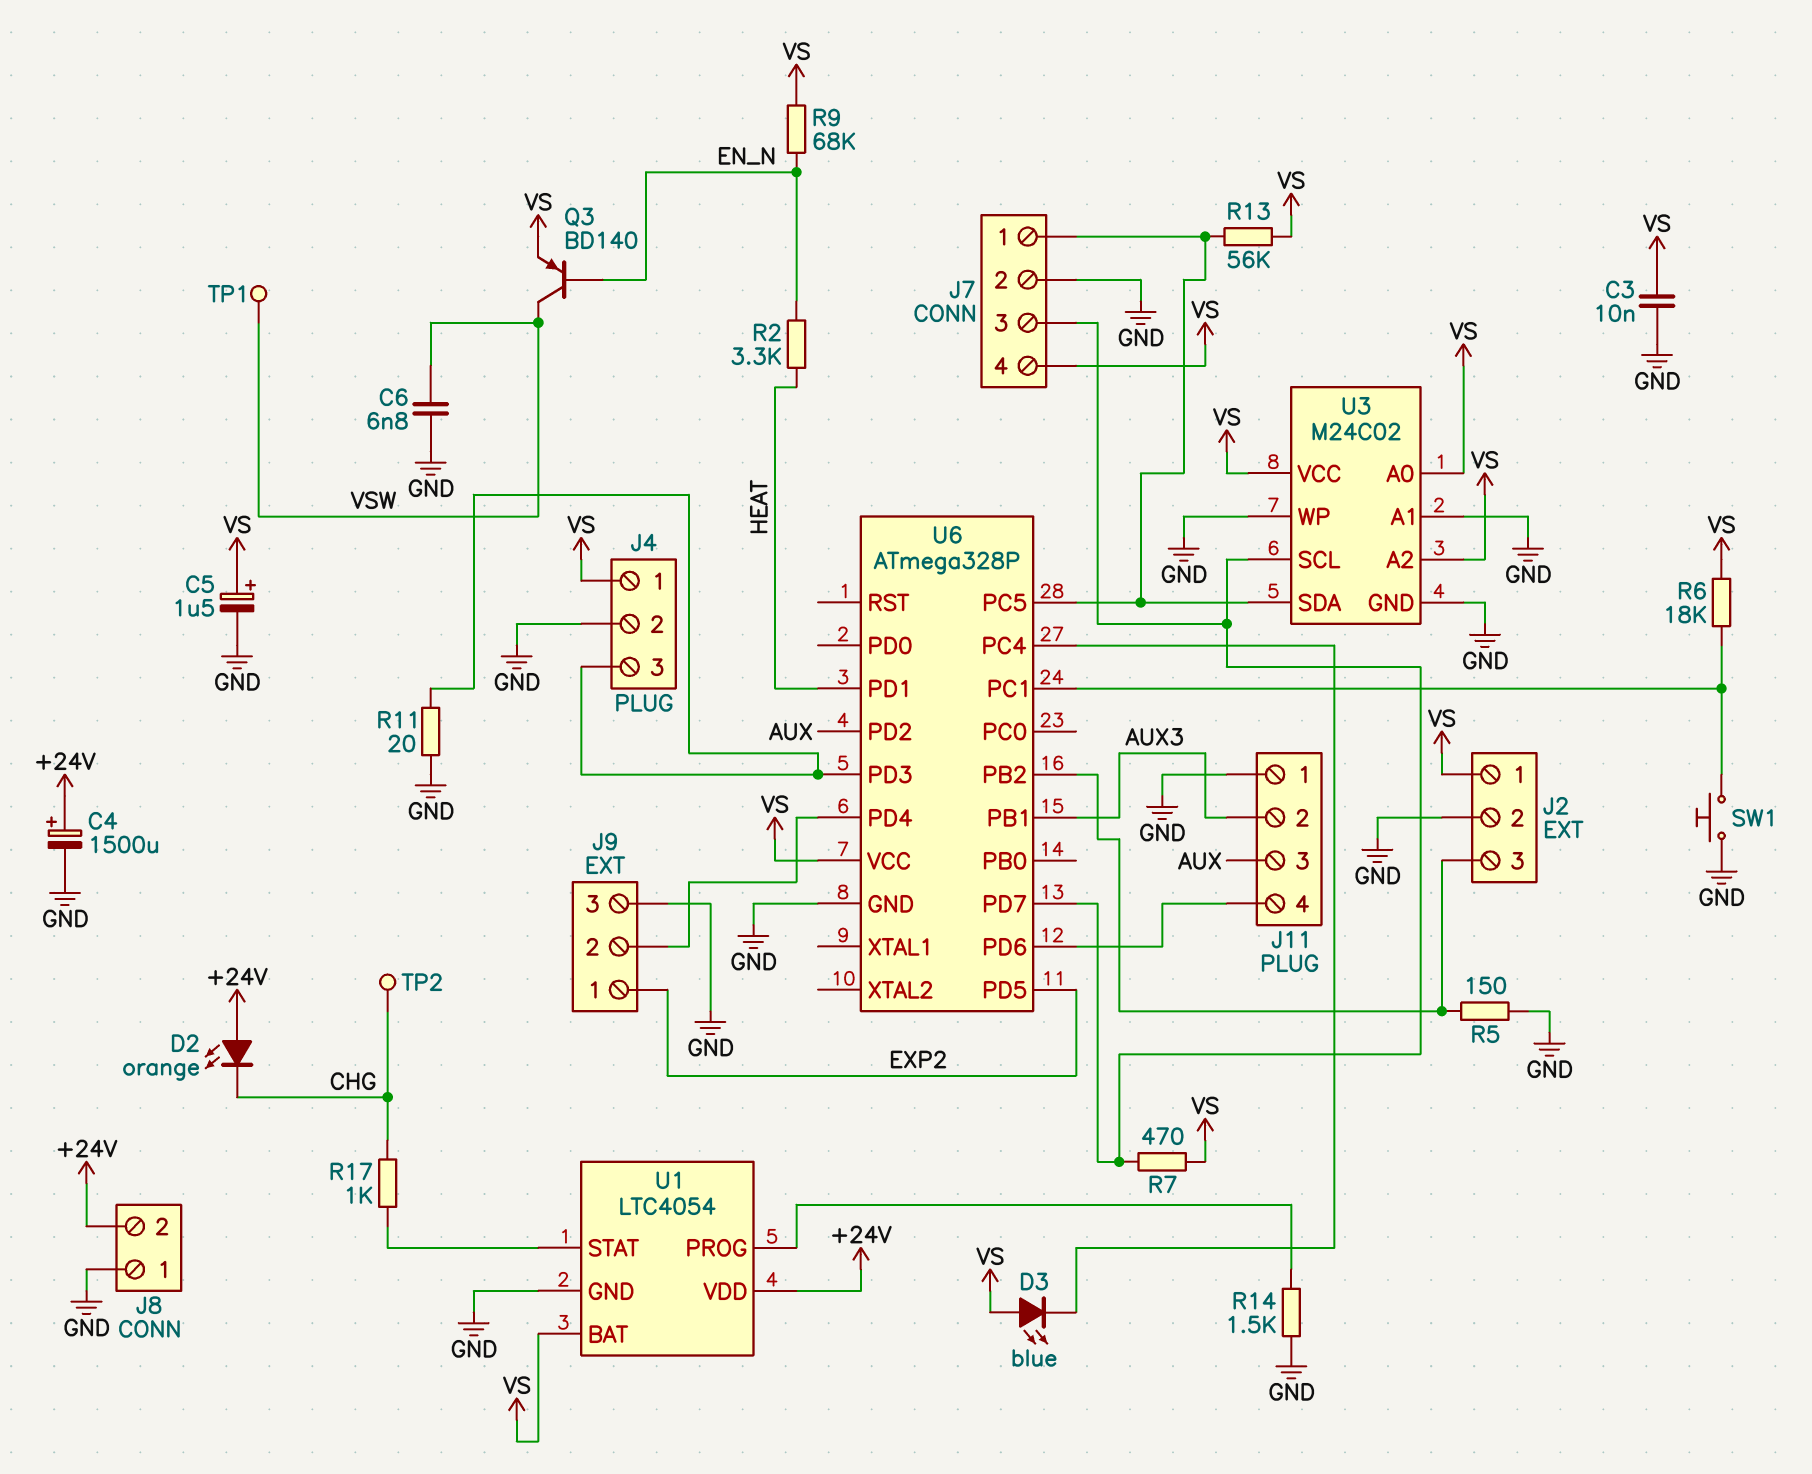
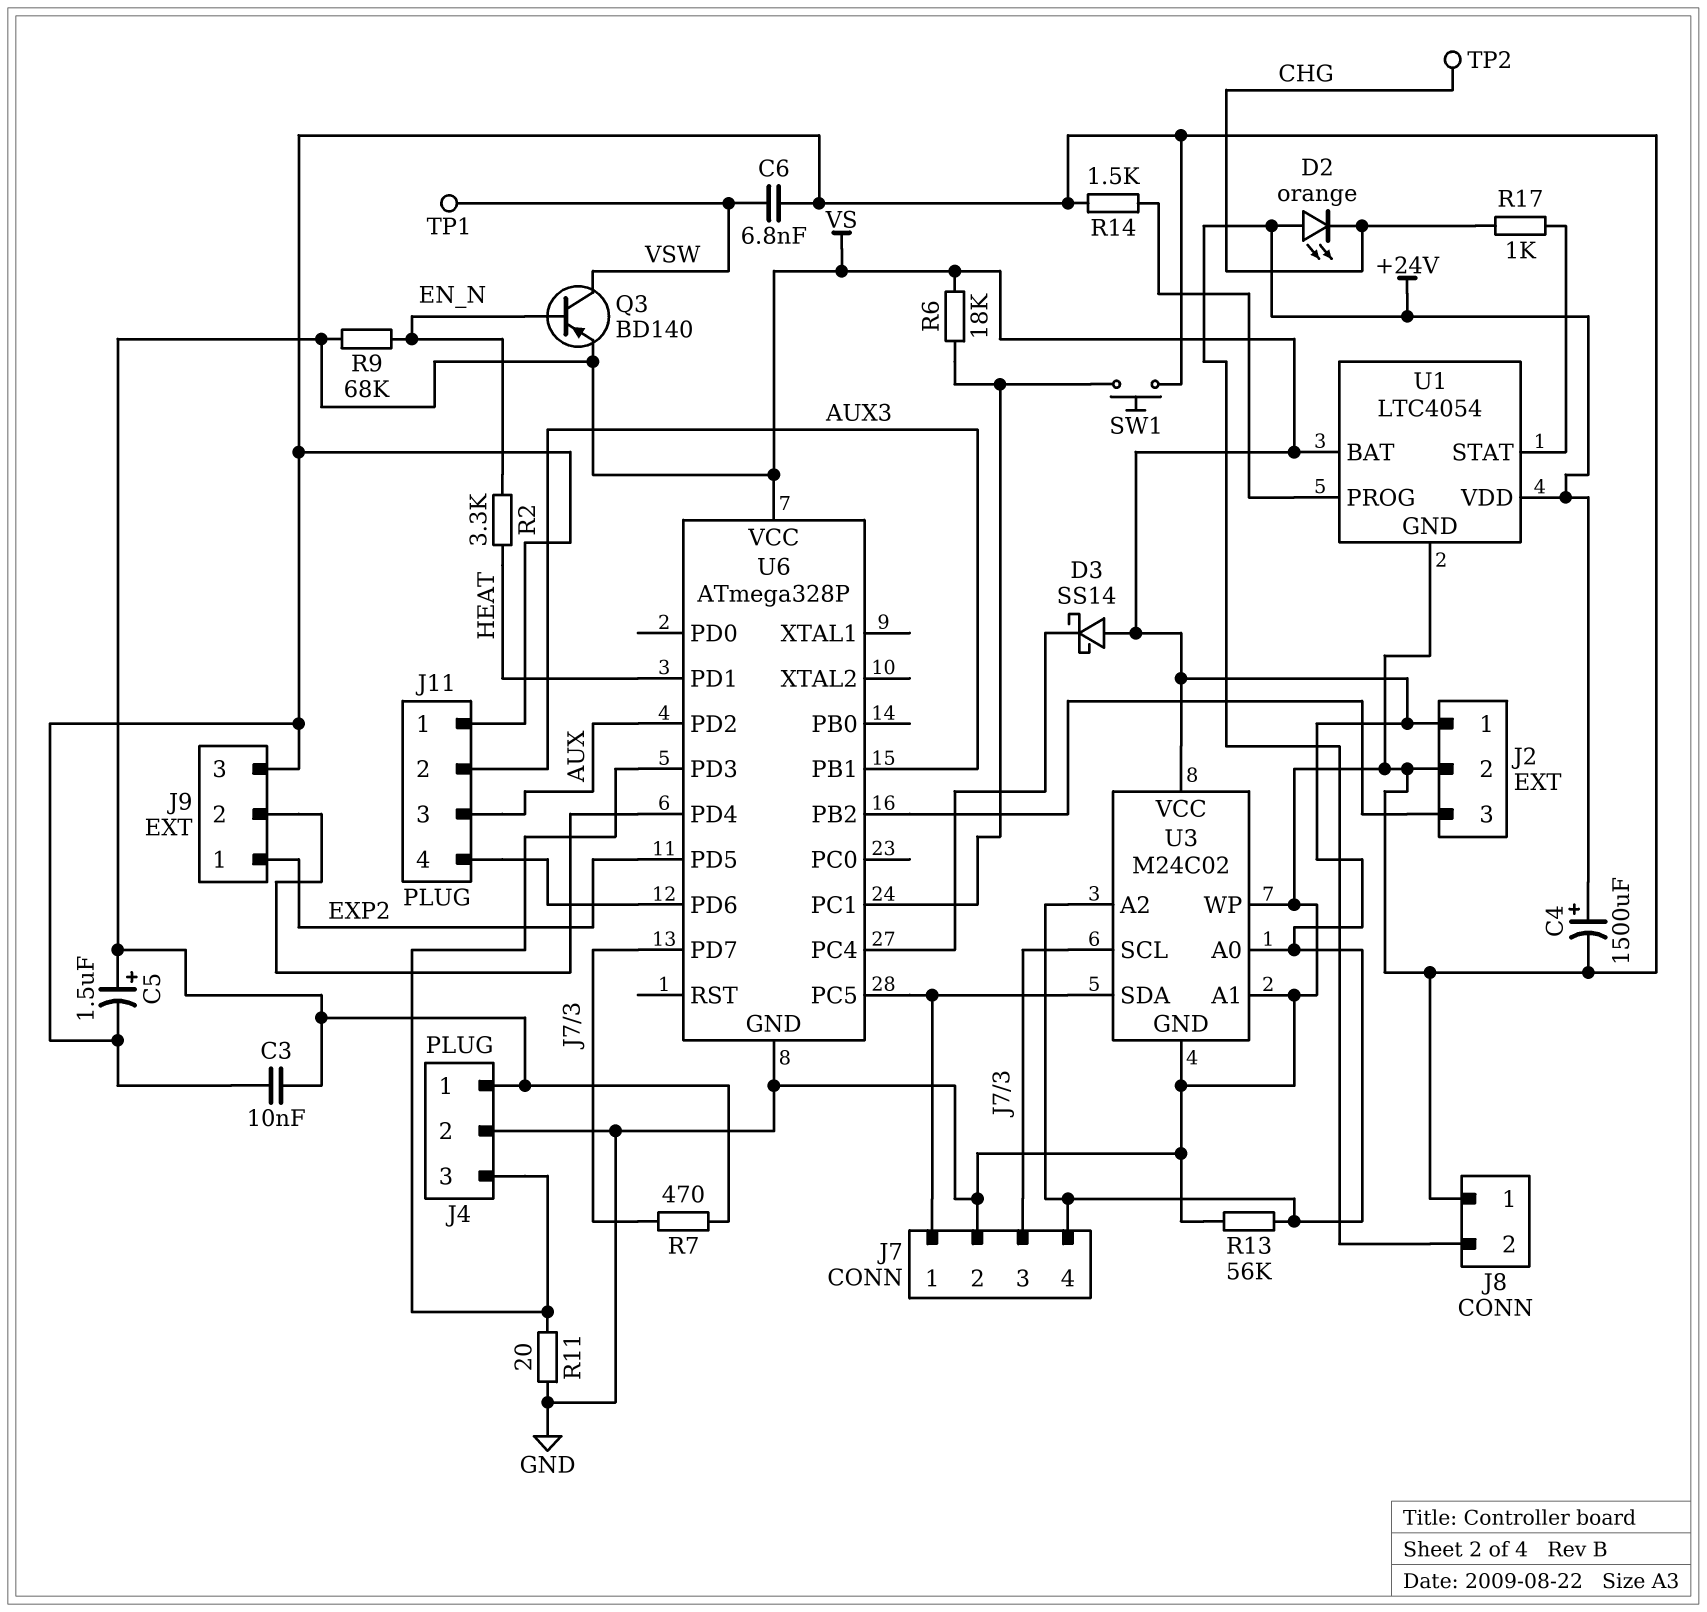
D3: LED blue (A VS, K U6/PC4) -> schottky SS14 (A VS, K U6/PC4)
R5: 150 (GND, J2/3) -> none
R13: 56k (J7/1, VS) -> 56k (GND, VS)

